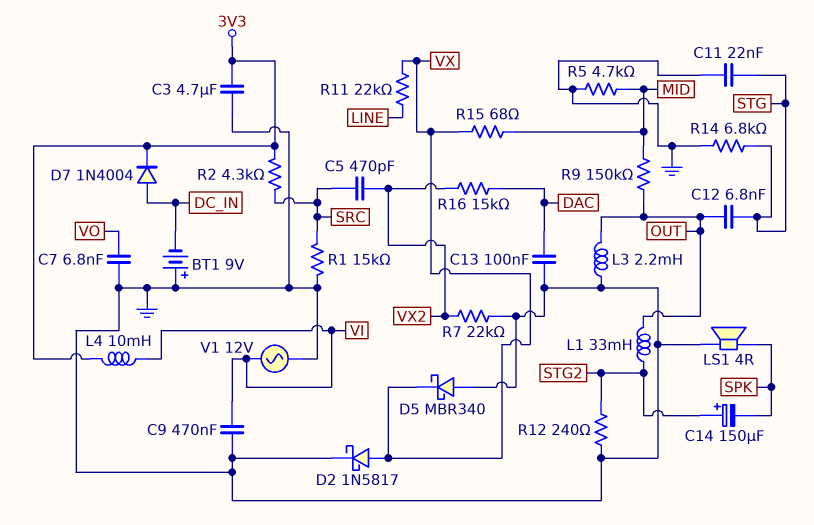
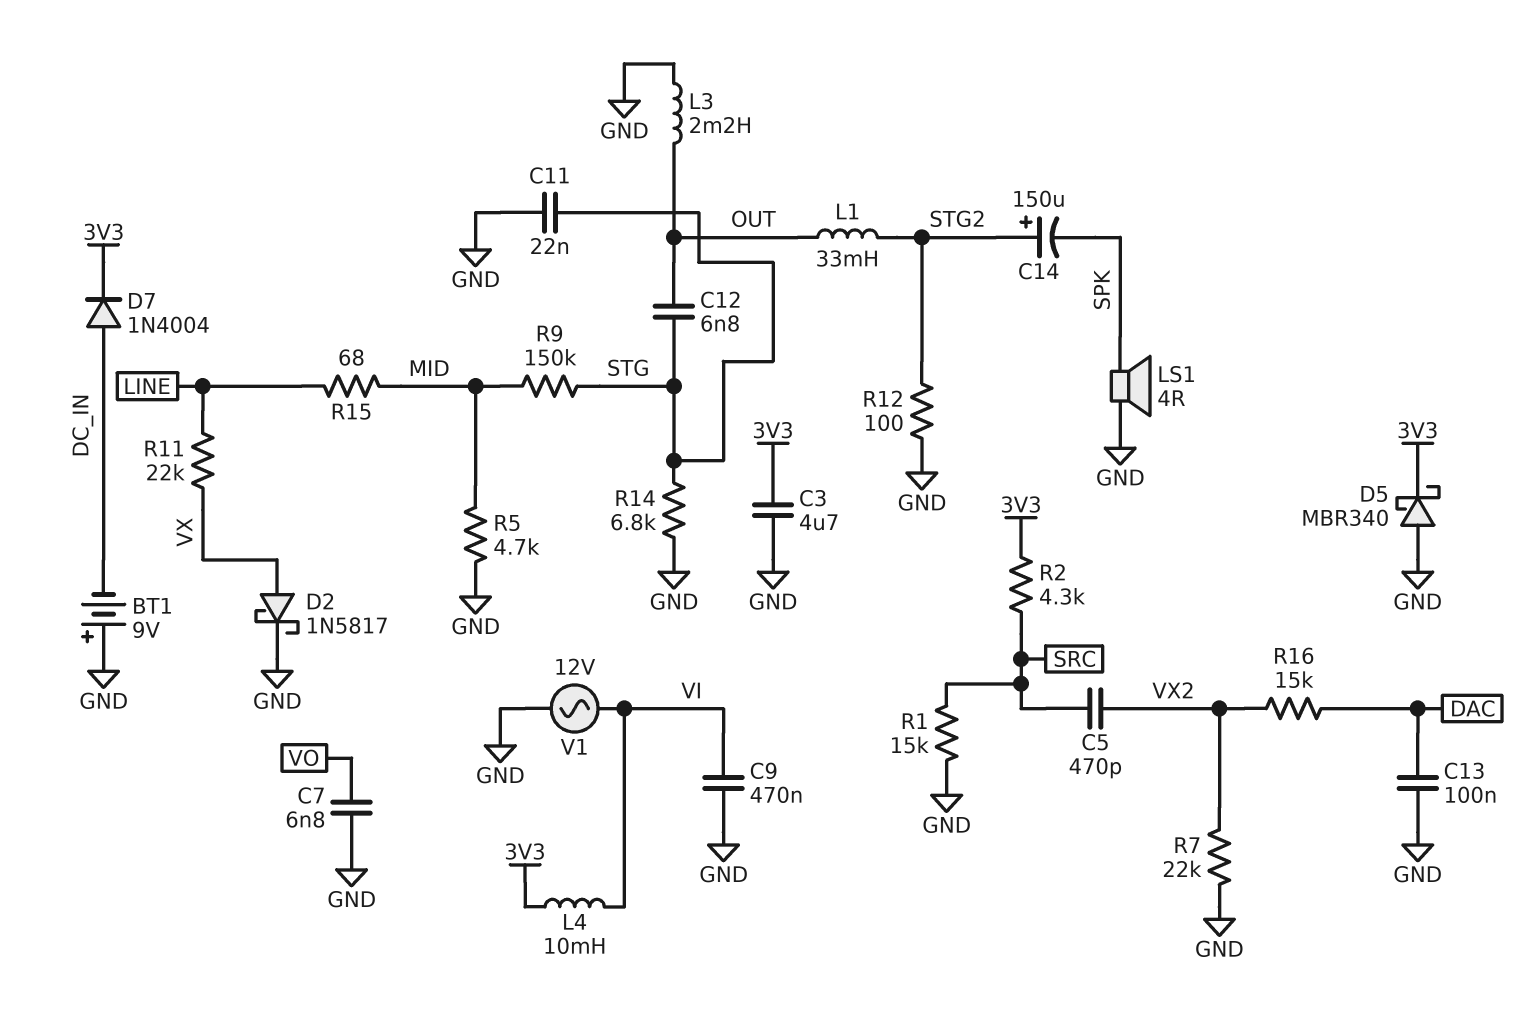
D5: schottky MBR340 (A GND, K VX) -> schottky MBR340 (A GND, K 3V3)
R9: 150k (MID, OUT) -> 150k (MID, STG)
R12: 240 (GND, STG2) -> 100 (GND, STG2)
R15: 68 (MID, VX) -> 68 (LINE, MID)

